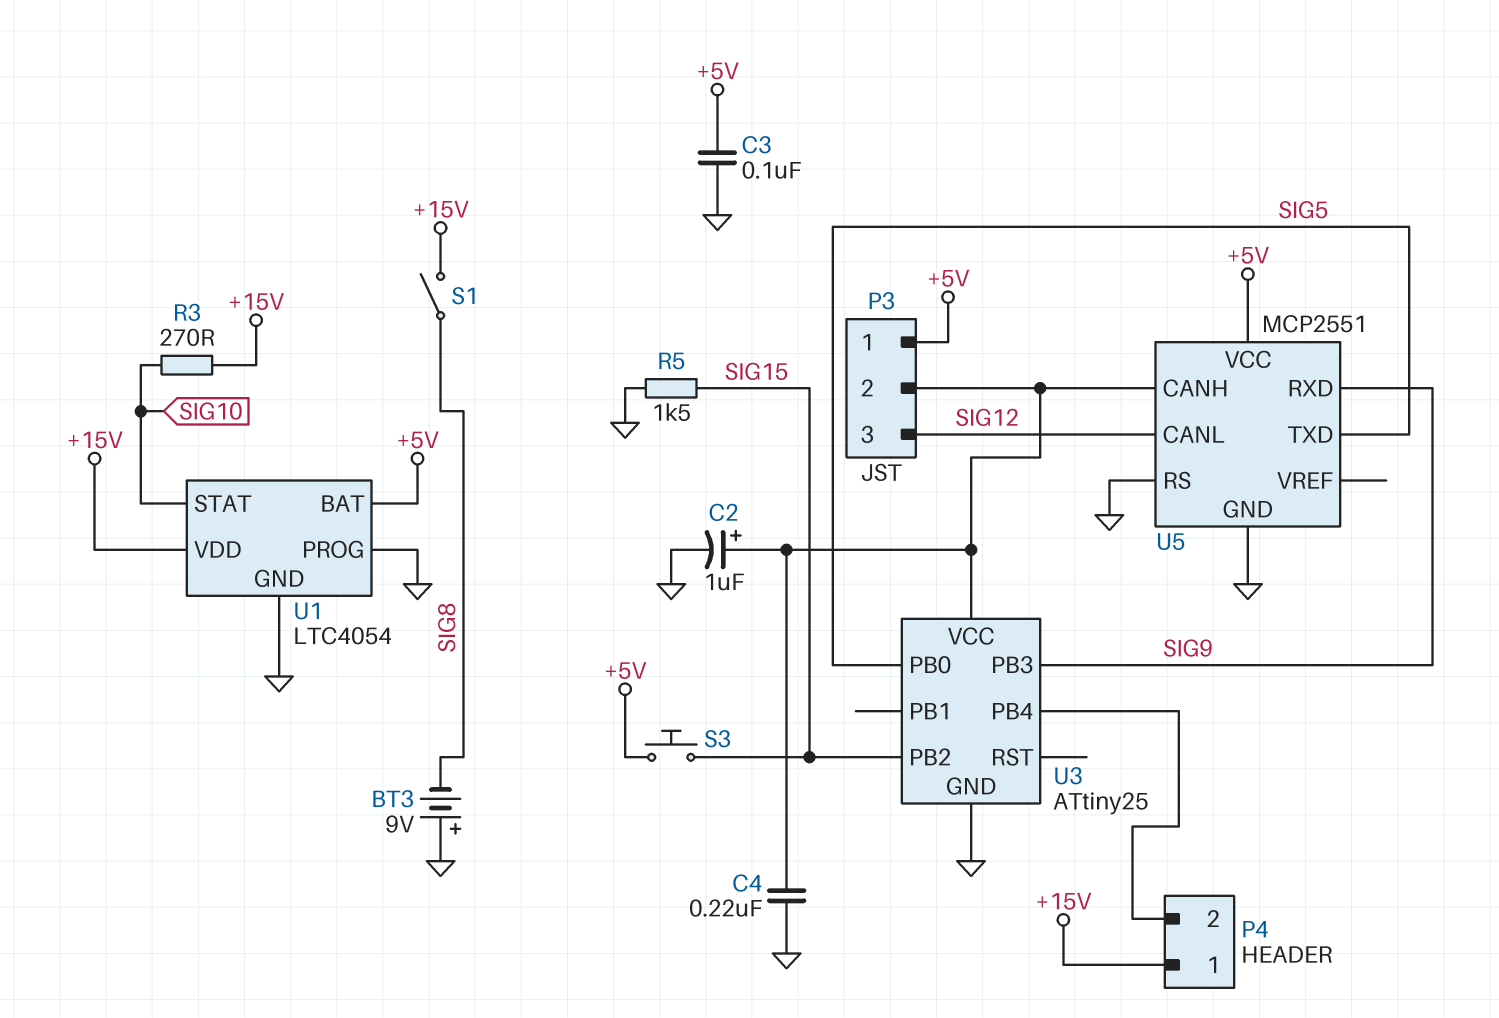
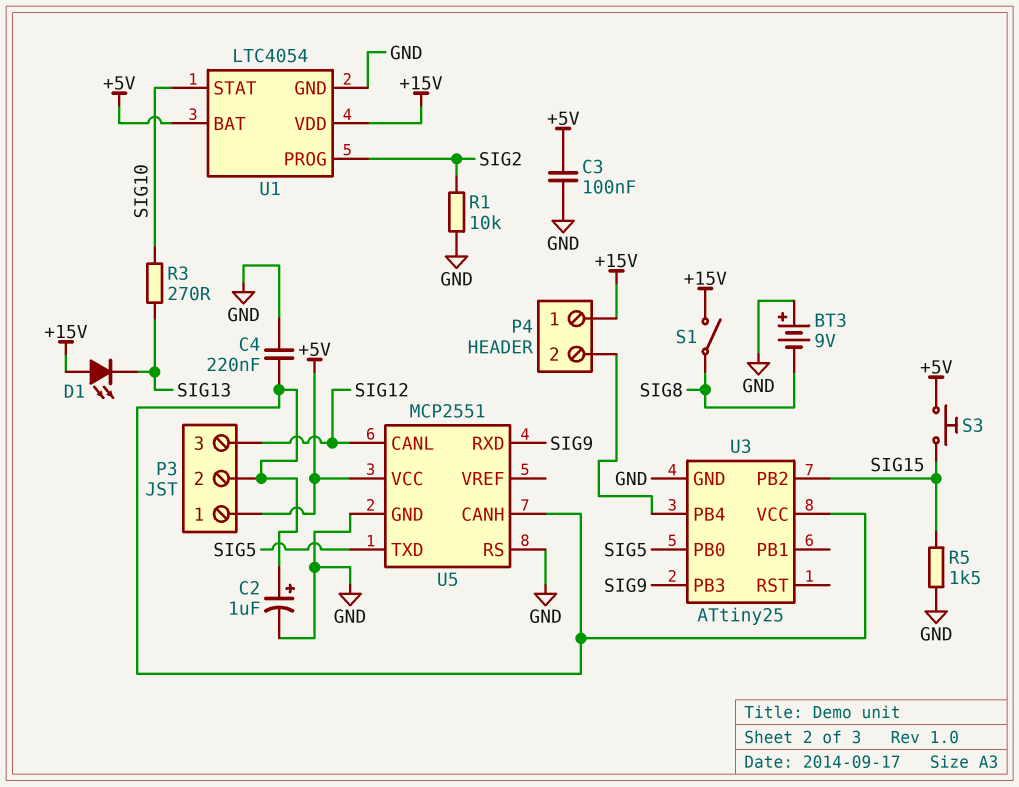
D1: none -> LED (A +15V, K SIG13)
R1: none -> 10k (GND, SIG2)
R3: 270 (+15V, SIG10) -> 270 (SIG10, SIG13)
U1 pin PROG: GND -> SIG2

